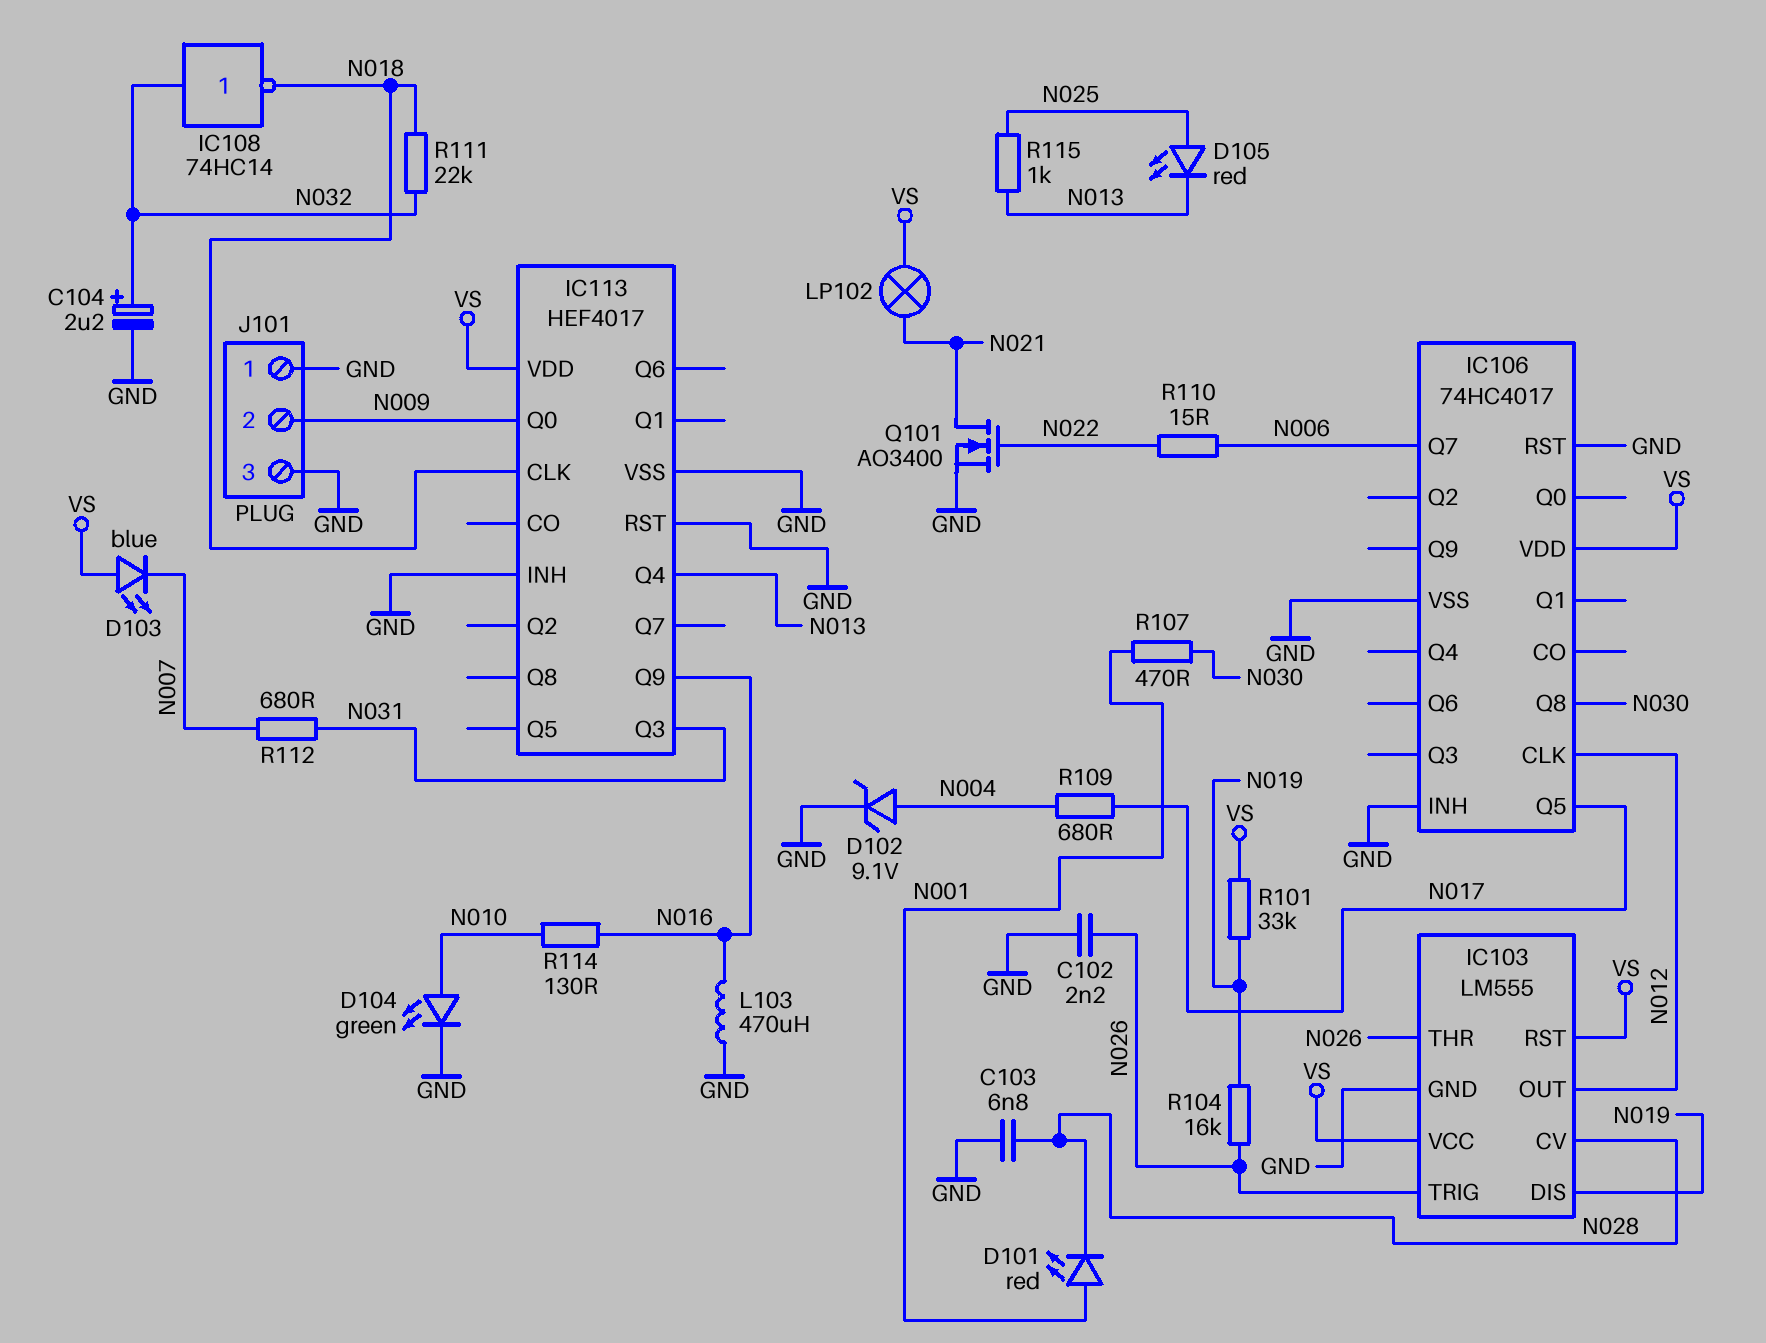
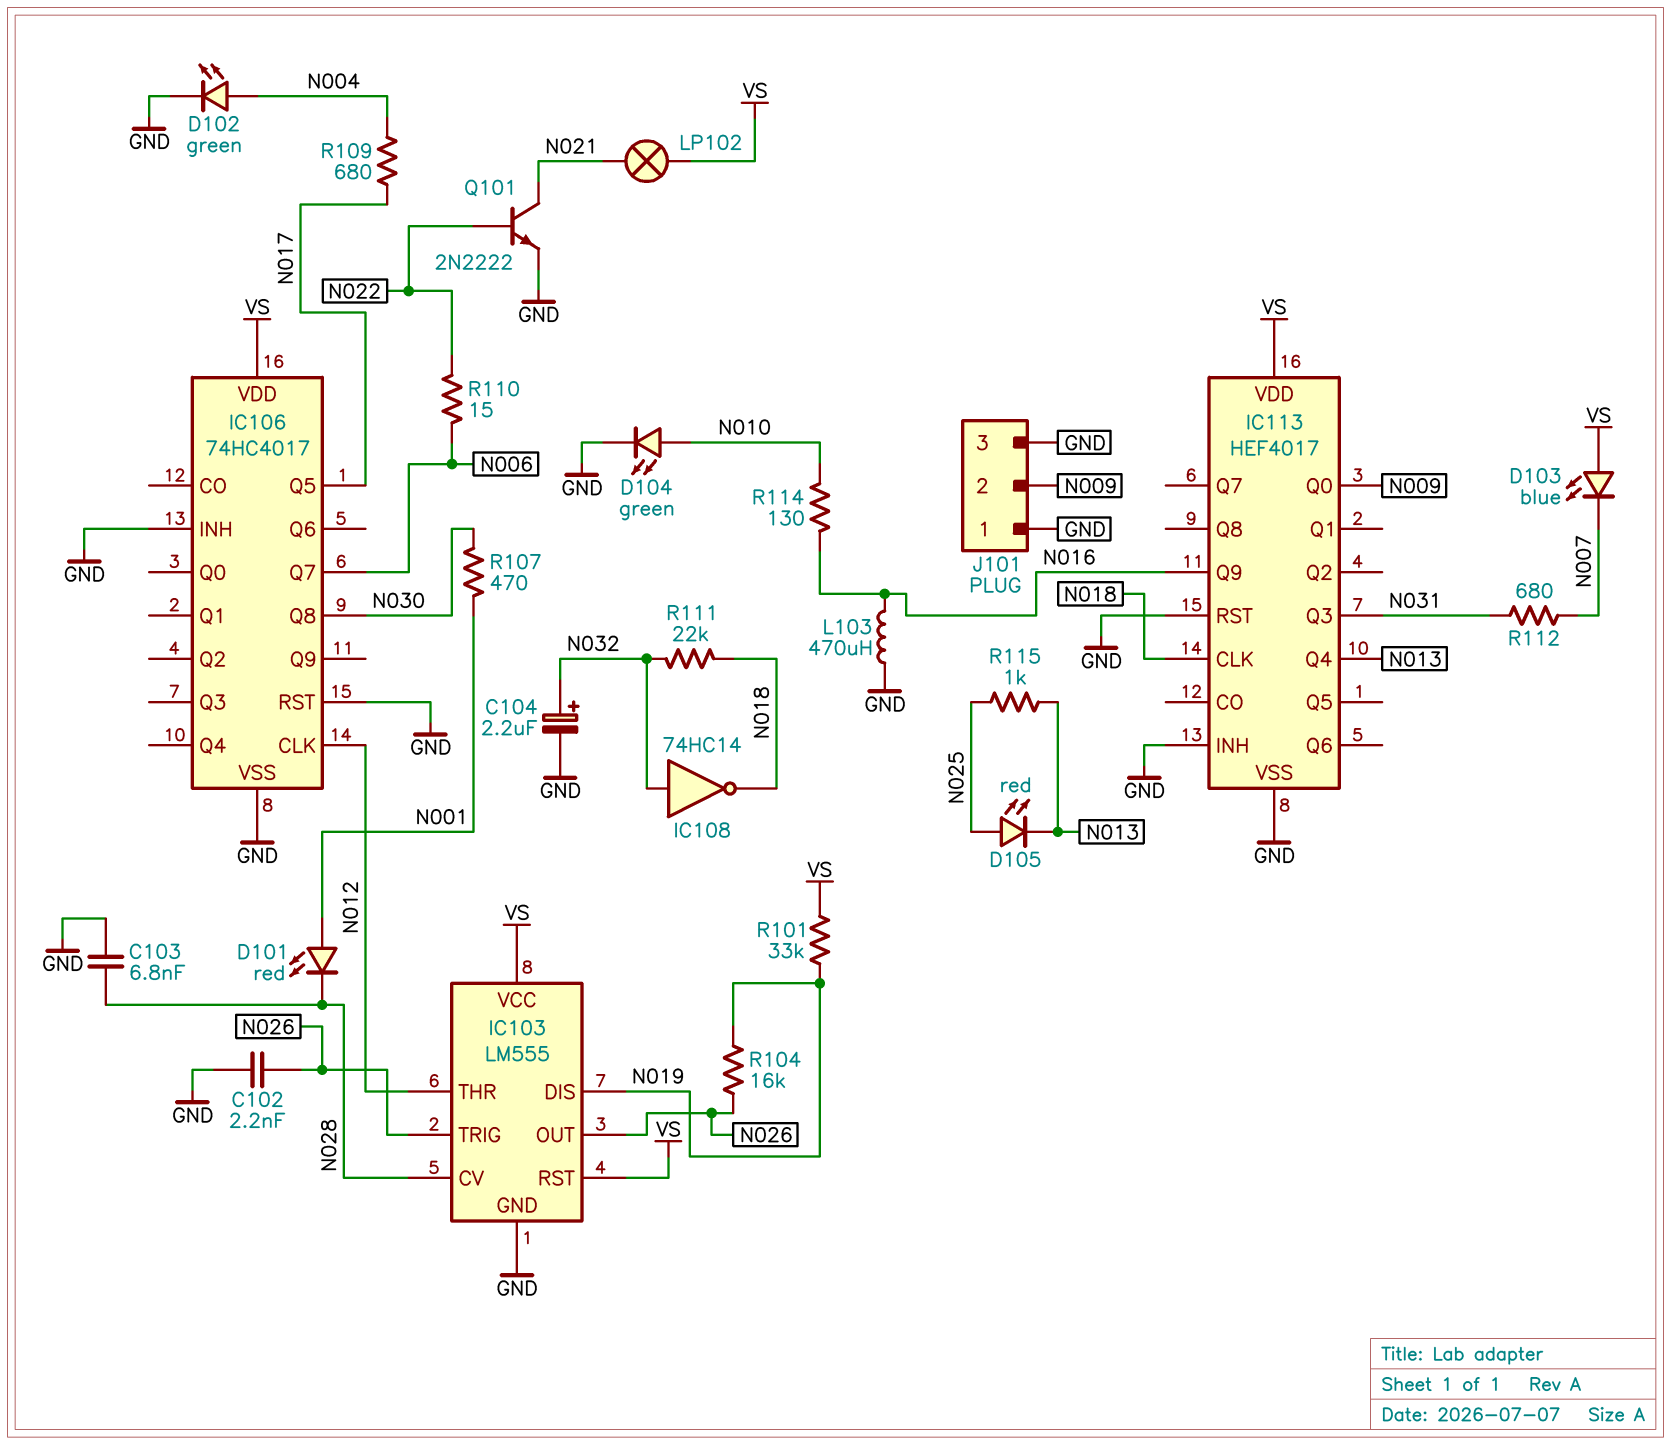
D102: zener 9.1V (A N004, K GND) -> LED green (A N004, K GND)
IC103 pin OUT: N012 -> N026
IC103 pin THR: N026 -> N012
Q101: NMOS AO3400 (G N022, D N021, S GND) -> NPN 2N2222 (B N022, C N021, E GND)

